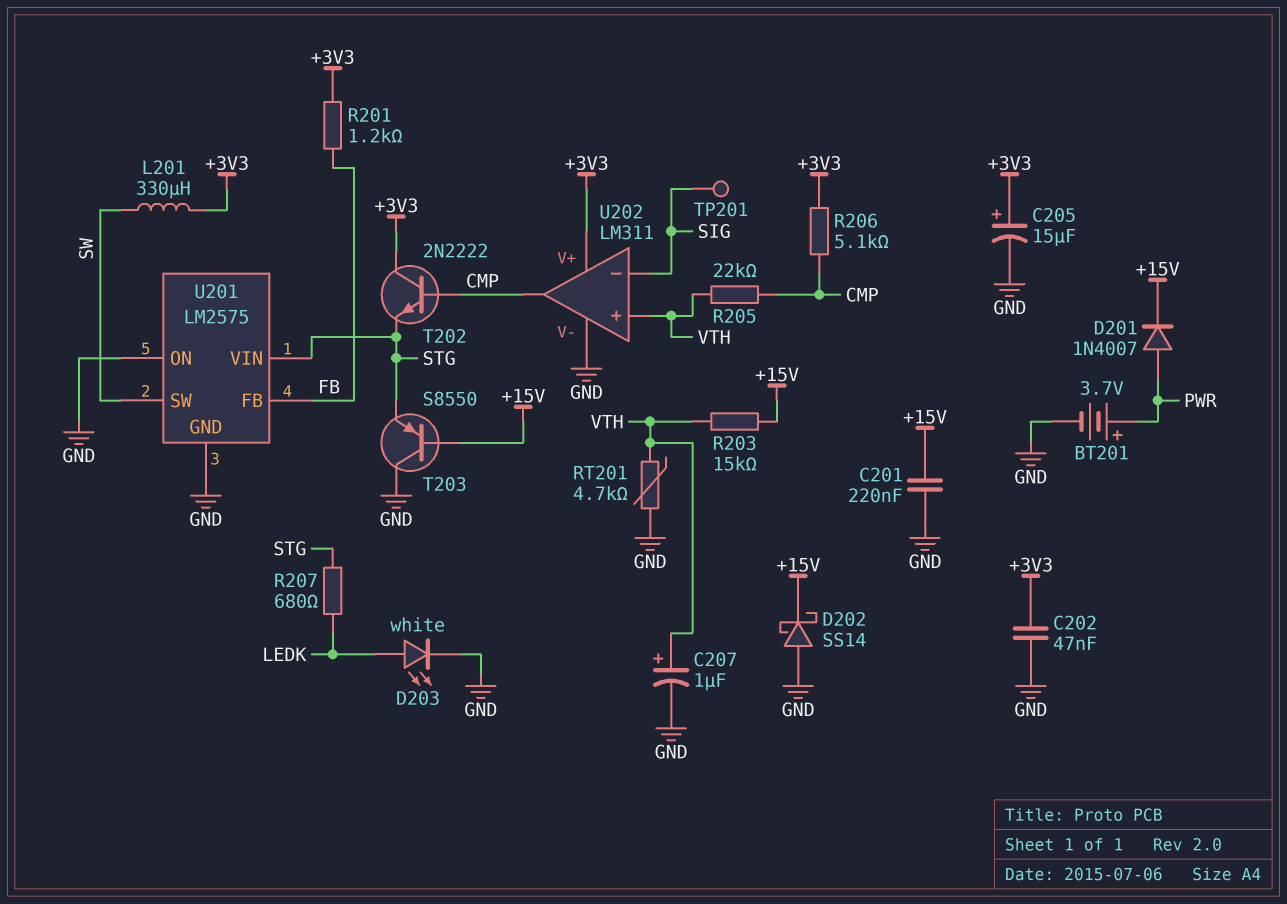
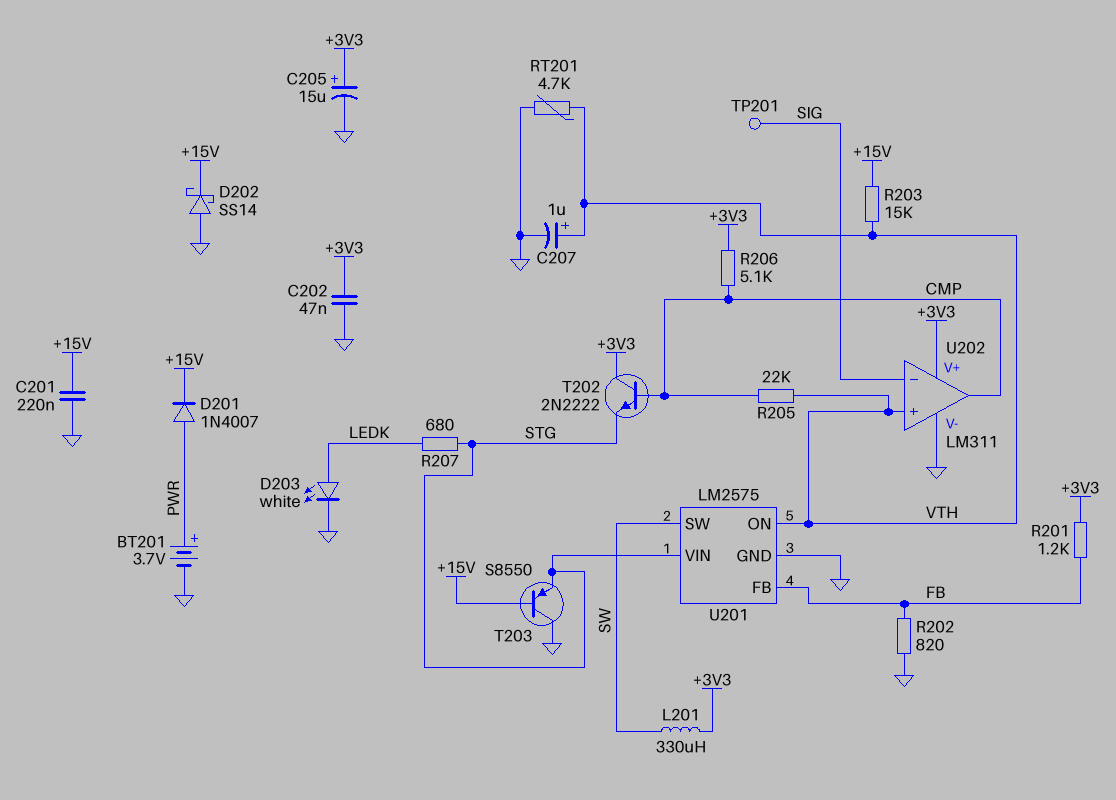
R202: none -> 820 (FB, GND)
U201 pin ON: GND -> VTH

